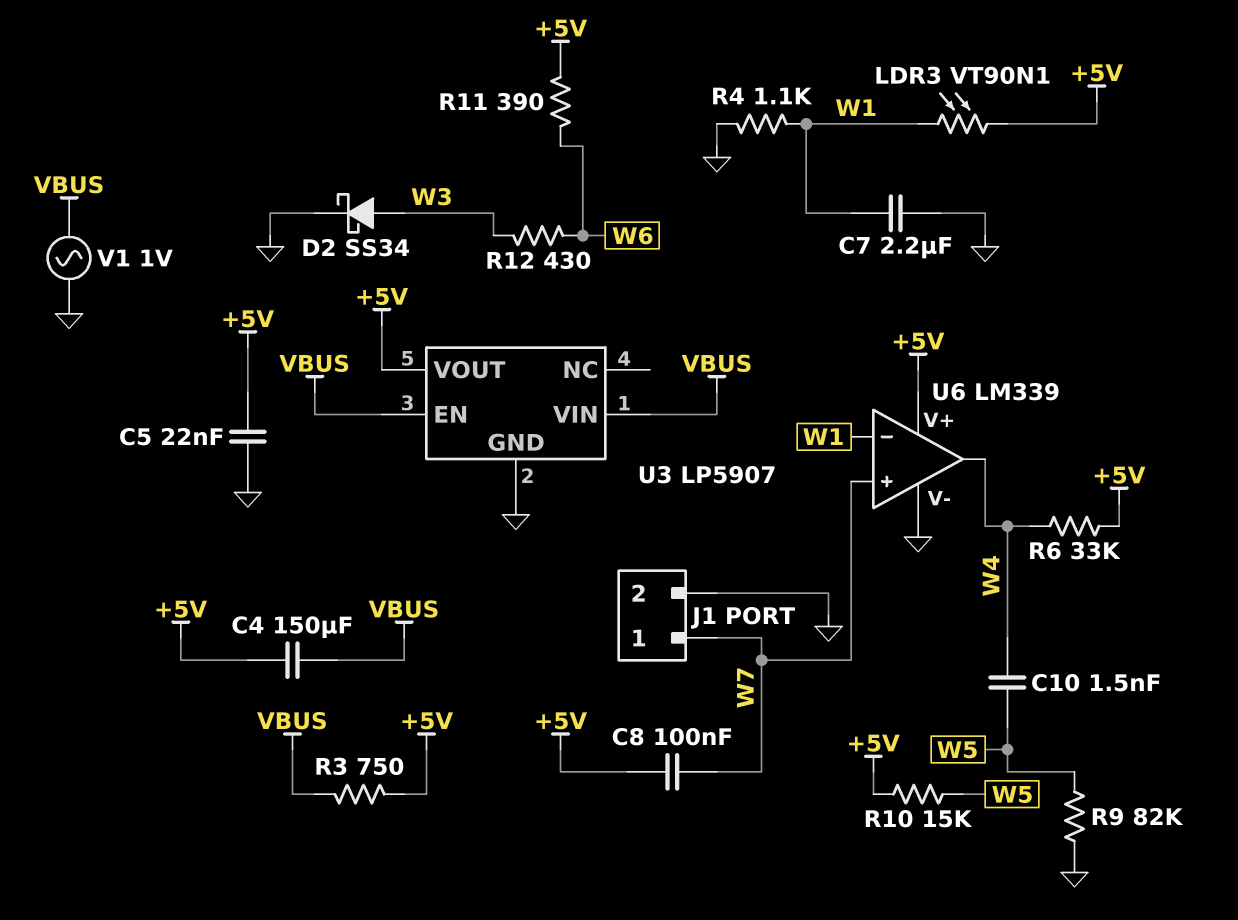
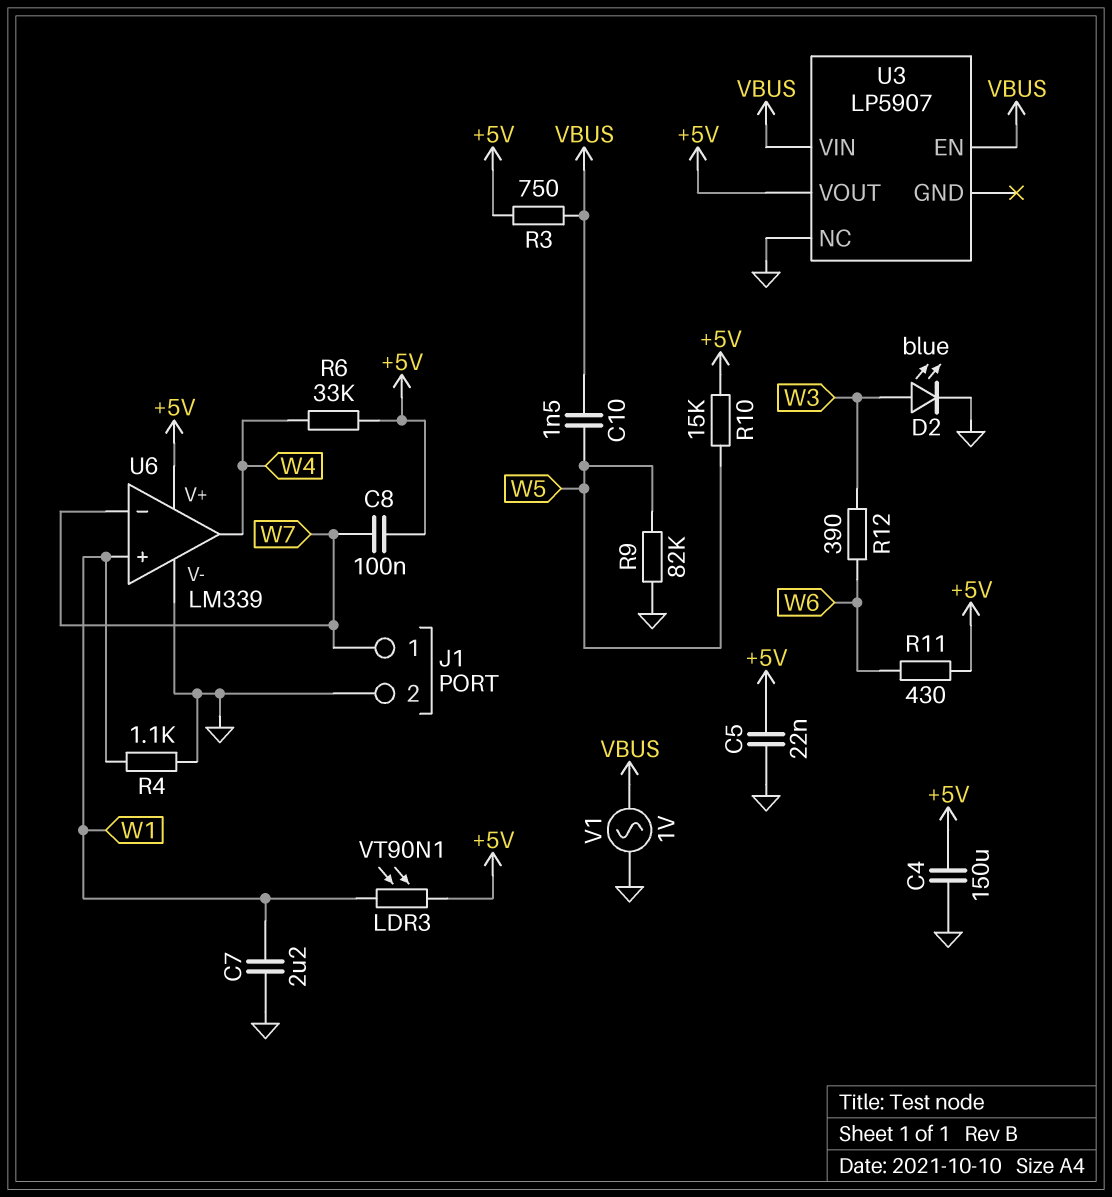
C4: 150uF (+5V, VBUS) -> 150uF (+5V, GND)
C10: 1.5nF (W4, W5) -> 1.5nF (VBUS, W5)
D2: schottky SS34 (A W3, K GND) -> LED blue (A W3, K GND)
R11: 390 (+5V, W6) -> 430 (+5V, W6)
R12: 430 (W3, W6) -> 390 (W3, W6)
U3 pin GND: GND -> none
U3 pin NC: none -> GND
U6 pin in+: W7 -> W1
U6 pin in-: W1 -> W7

